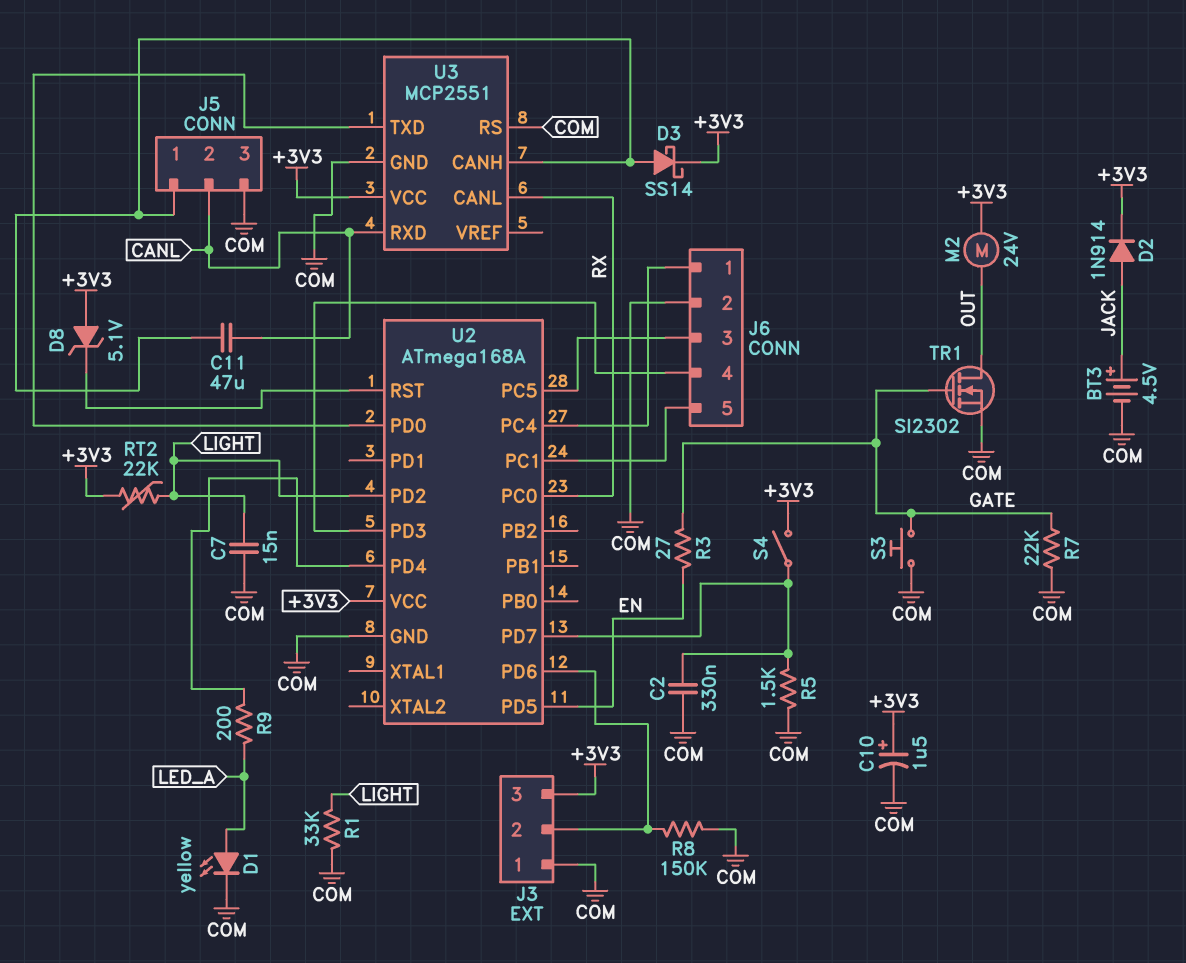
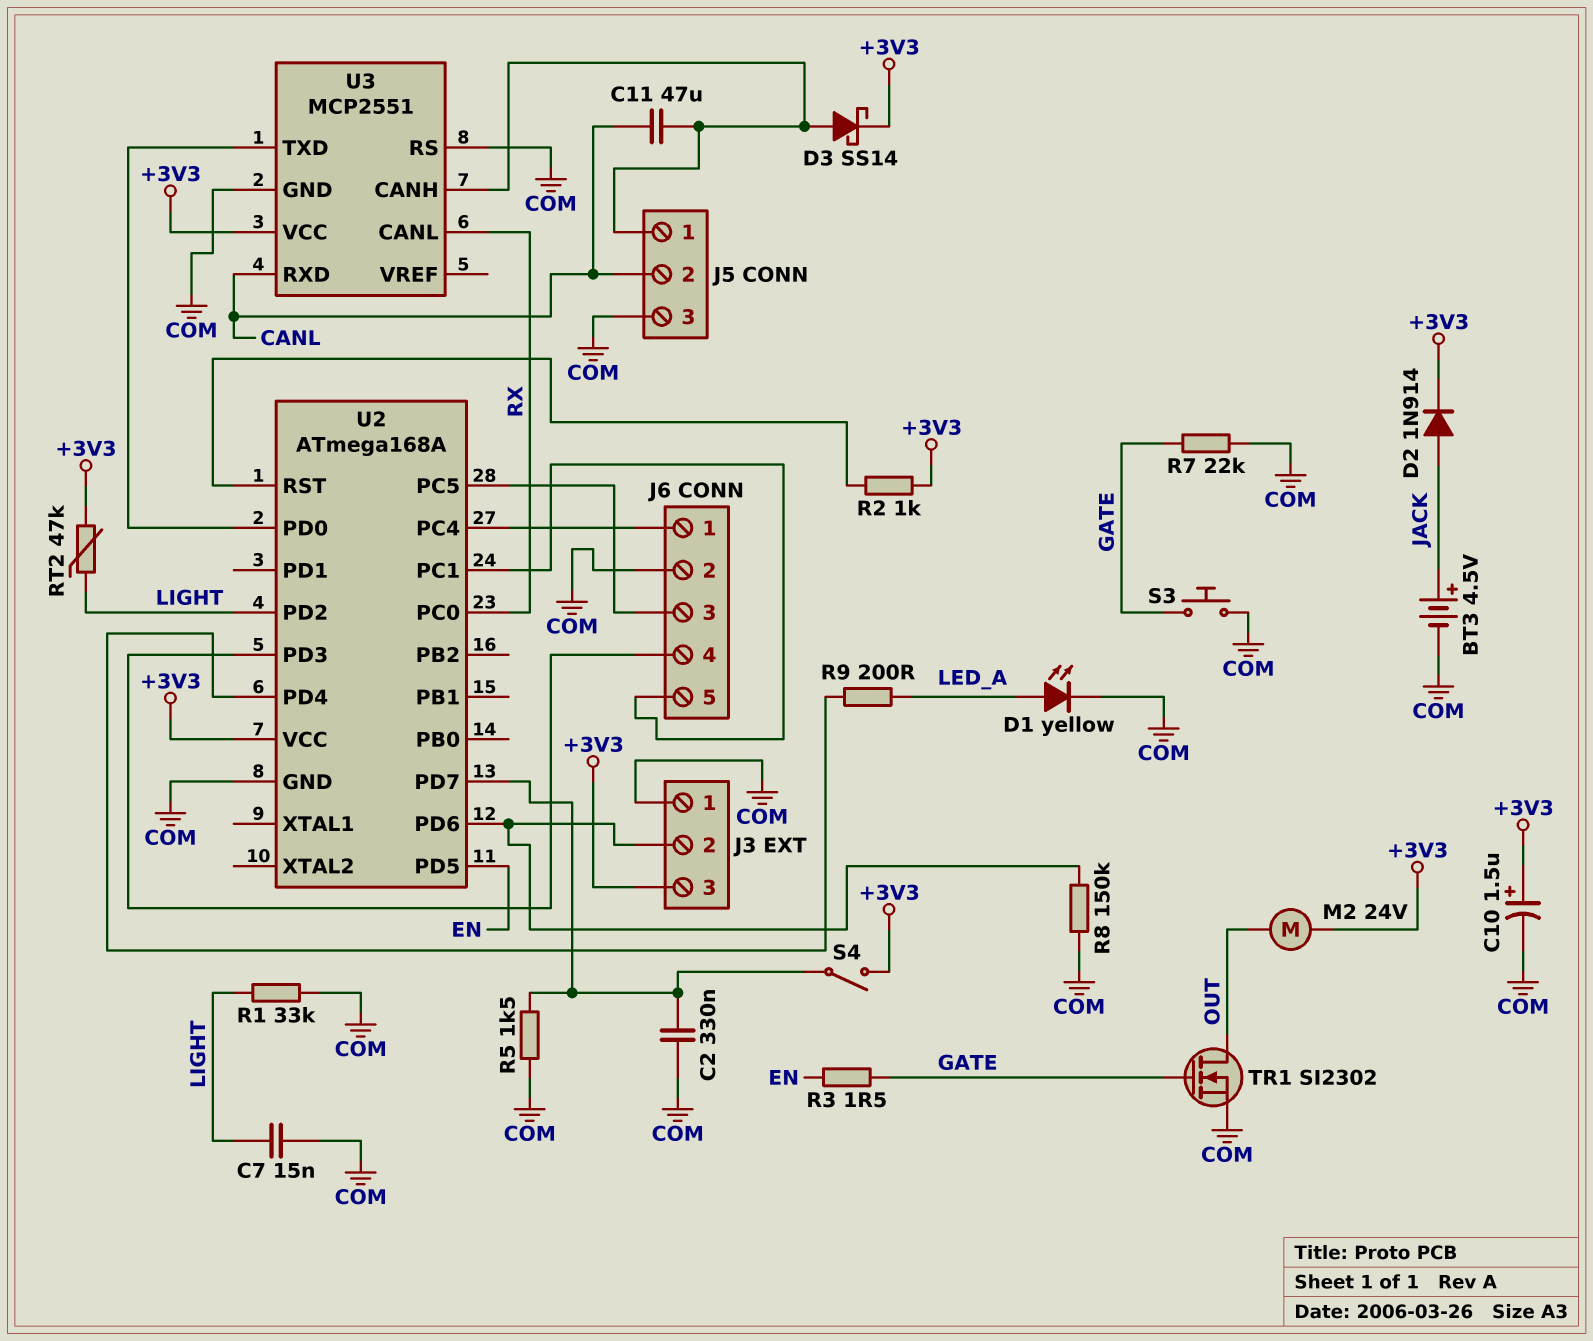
D8: zener 5.1V (A +3V3, K U2/RST) -> none
R2: none -> 1k (+3V3, U2/RST)
R3: 27 (EN, GATE) -> 1.5 (EN, GATE)
RT2: 22k (+3V3, LIGHT) -> 47k (+3V3, LIGHT)

